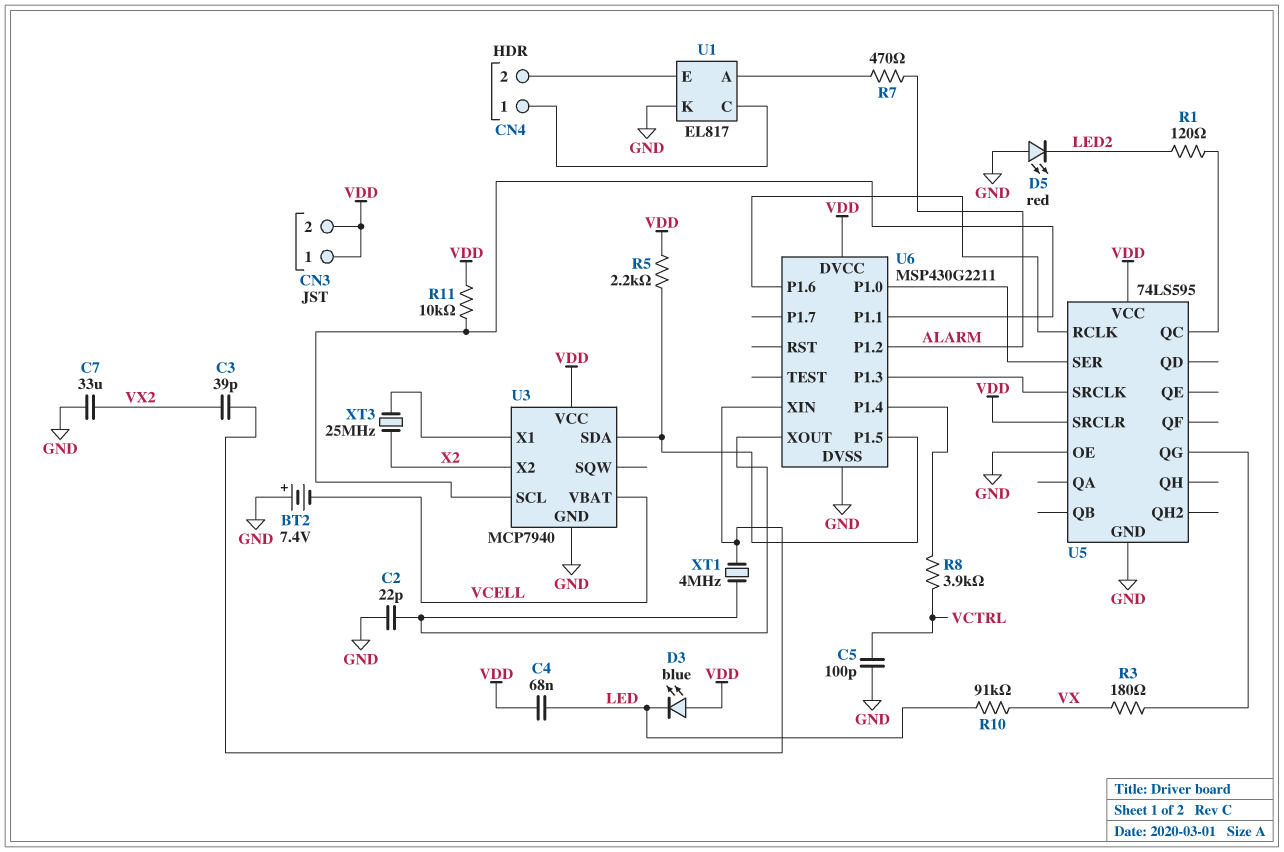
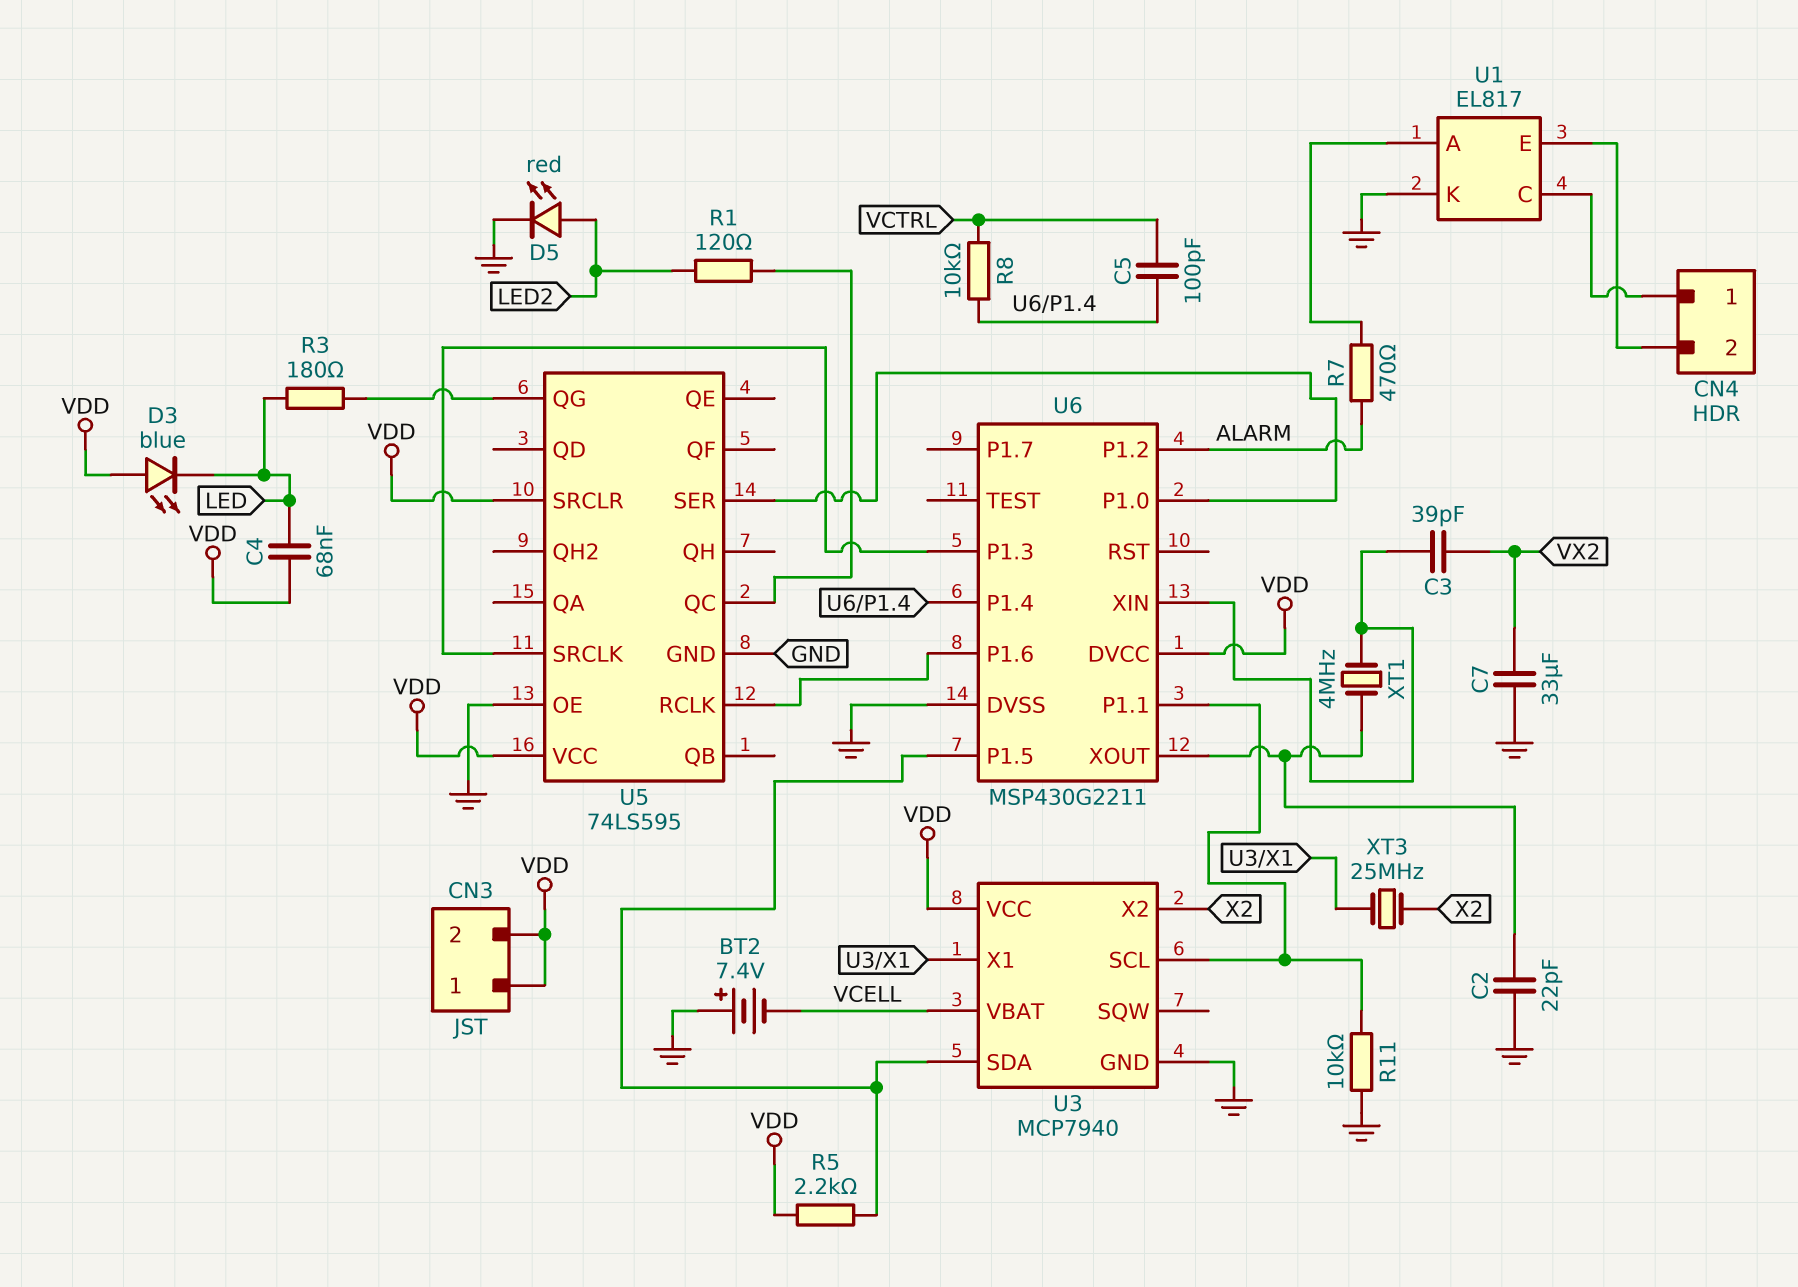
C5: 100pF (GND, VCTRL) -> 100pF (U6/P1.4, VCTRL)
D5: LED red (A GND, K LED2) -> LED red (A LED2, K GND)
R3: 180 (U5/QG, VX) -> 180 (LED, U5/QG)
R8: 3.9k (U6/P1.4, VCTRL) -> 10k (U6/P1.4, VCTRL)
R10: 91k (LED, VX) -> none
R11: 10k (U3/SCL, VDD) -> 10k (GND, U3/SCL)

